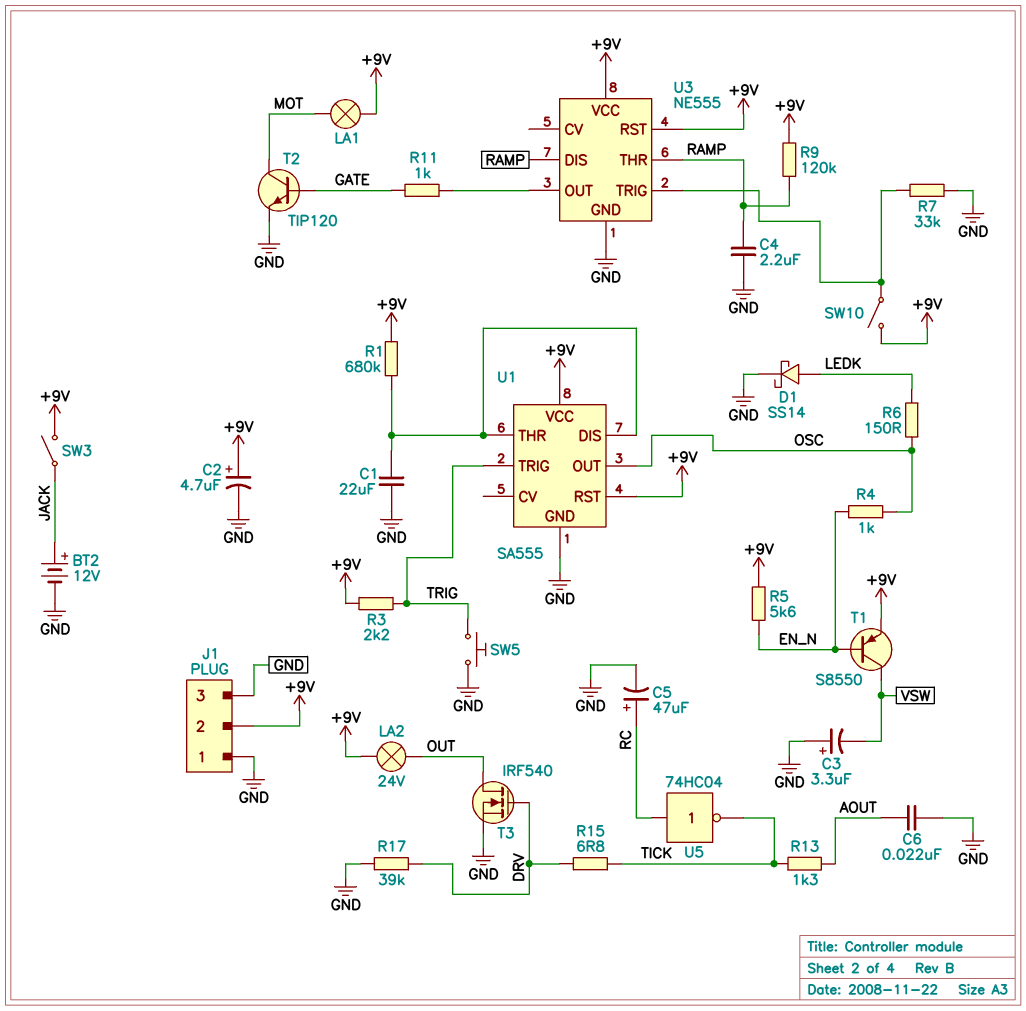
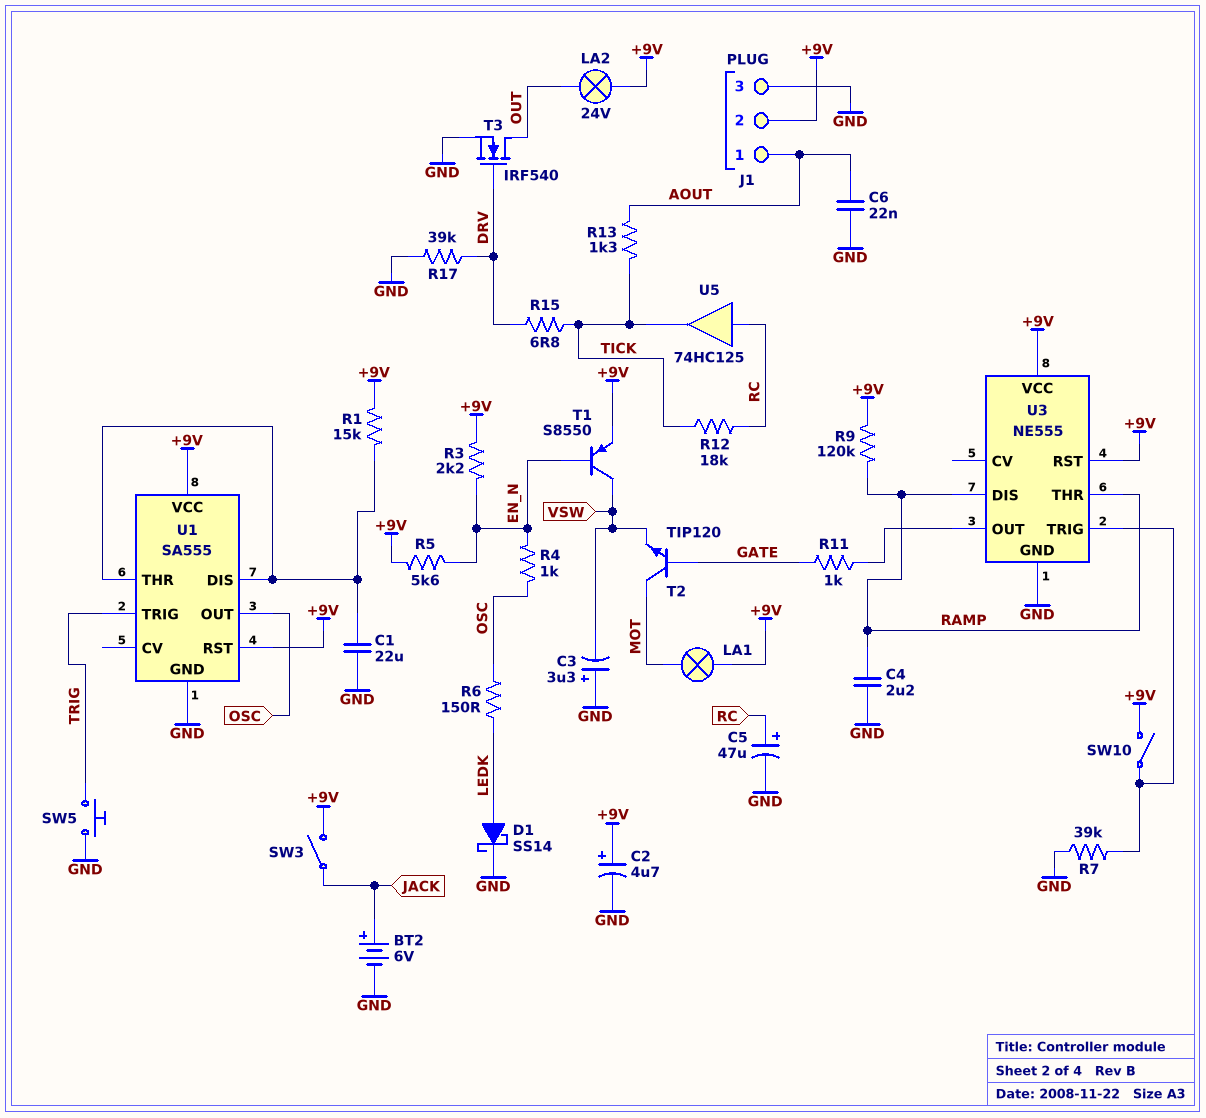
BT2: 12V (plus JACK, minus GND) -> 6V (plus JACK, minus GND)
J1 pin 1: GND -> AOUT
R1: 680k (+9V, U1/DIS) -> 15k (+9V, U1/DIS)
R3: 2.2k (+9V, TRIG) -> 2.2k (+9V, EN_N)
R7: 33k (GND, U3/TRIG) -> 39k (GND, U3/TRIG)
R12: none -> 18k (RC, TICK)
T2: NPN TIP120 (B GATE, C MOT, E GND) -> NPN TIP120 (B GATE, C MOT, E VSW)
U5: NOT 74HC04 (in RC, out TICK) -> buffer 74HC125 (in RC, out TICK)

